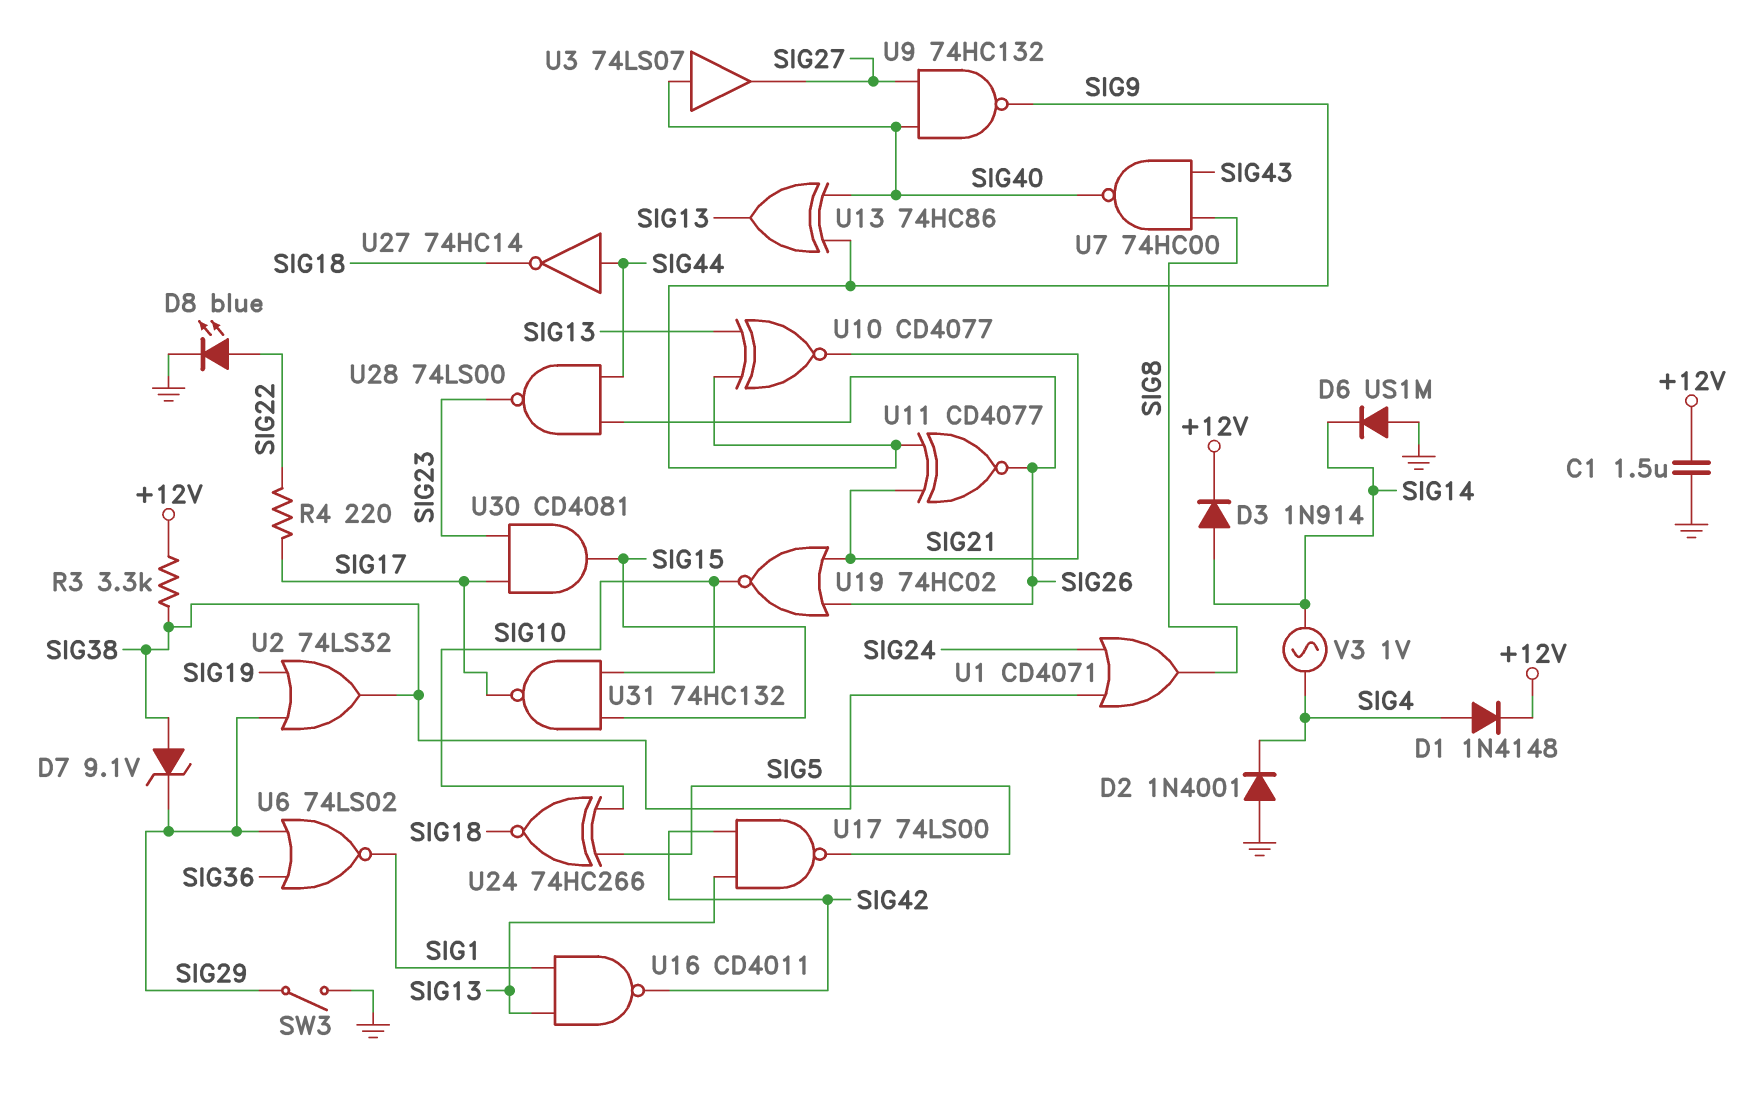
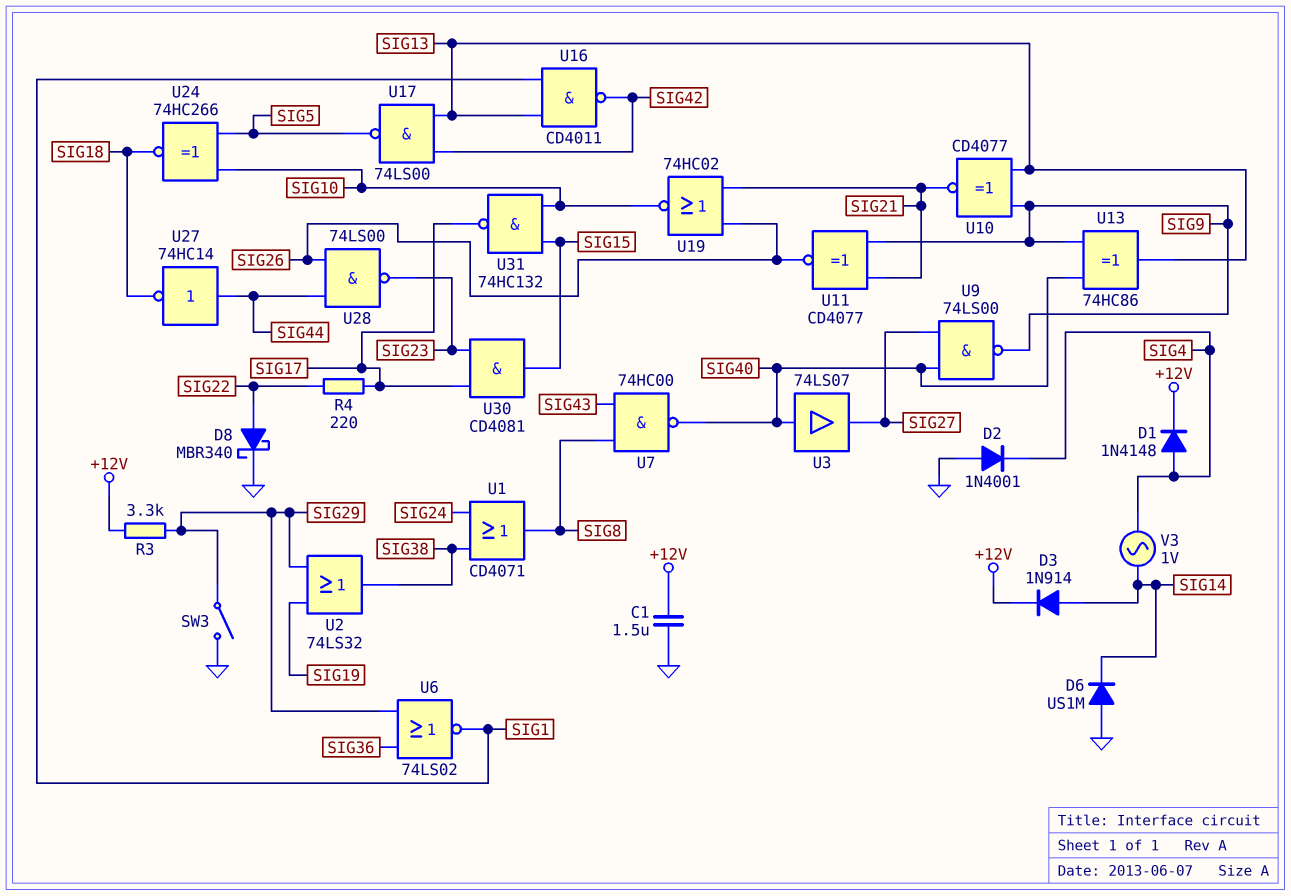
D7: zener 9.1V (A SIG38, K SIG29) -> none
D8: LED blue (A SIG22, K GND) -> schottky MBR340 (A SIG22, K GND)
R3: 3.3k (+12V, SIG38) -> 3.3k (+12V, SIG29)
U9: NAND 74HC132 (in SIG27, in SIG40, out SIG9) -> NAND 74LS00 (in SIG27, in SIG40, out SIG9)

